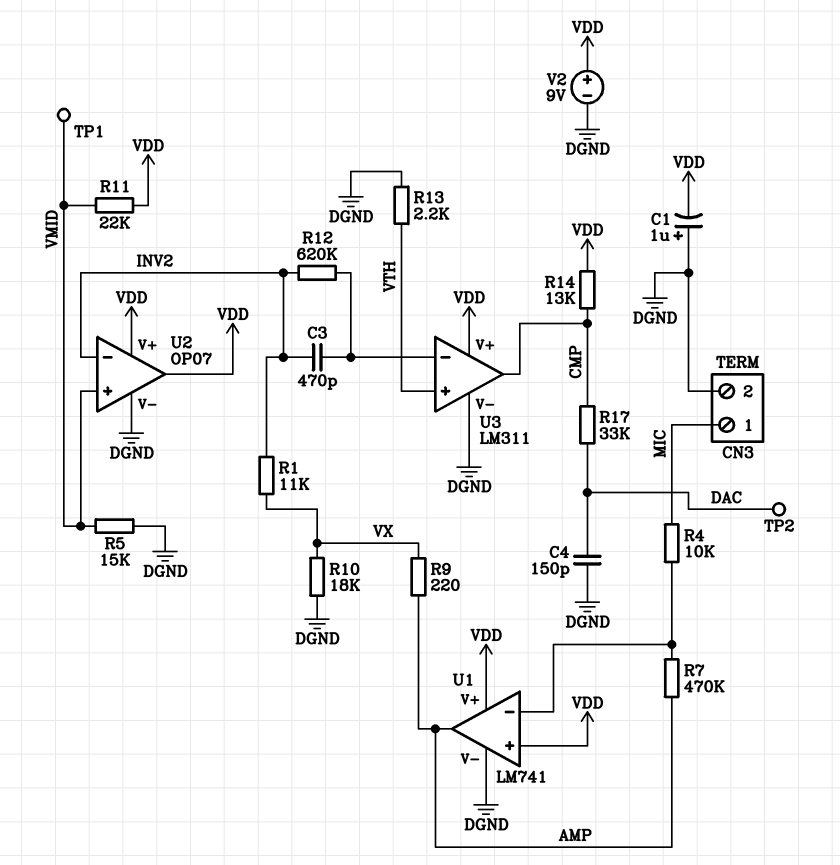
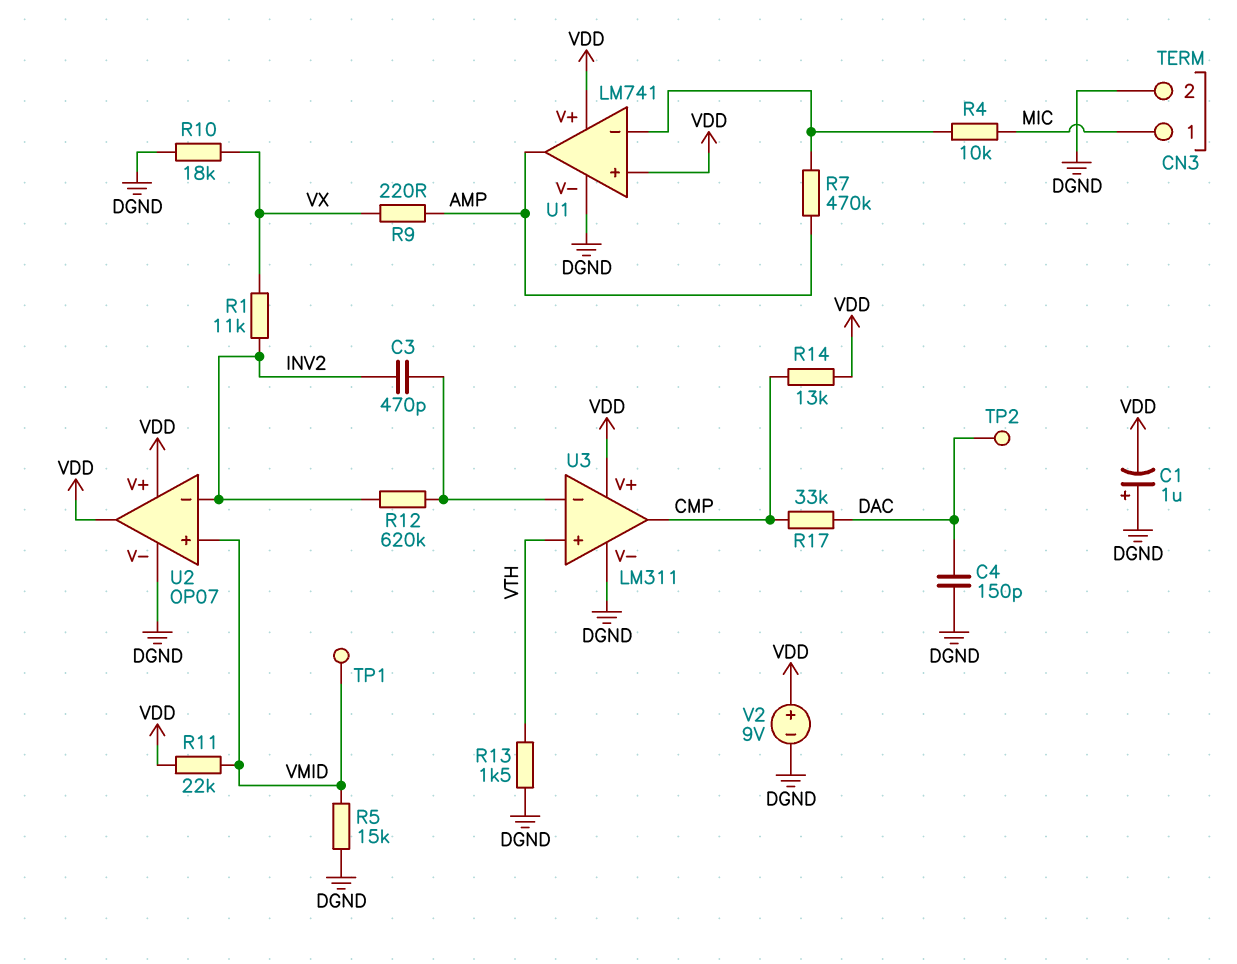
R13: 2.2k (DGND, VTH) -> 1.5k (DGND, VTH)

